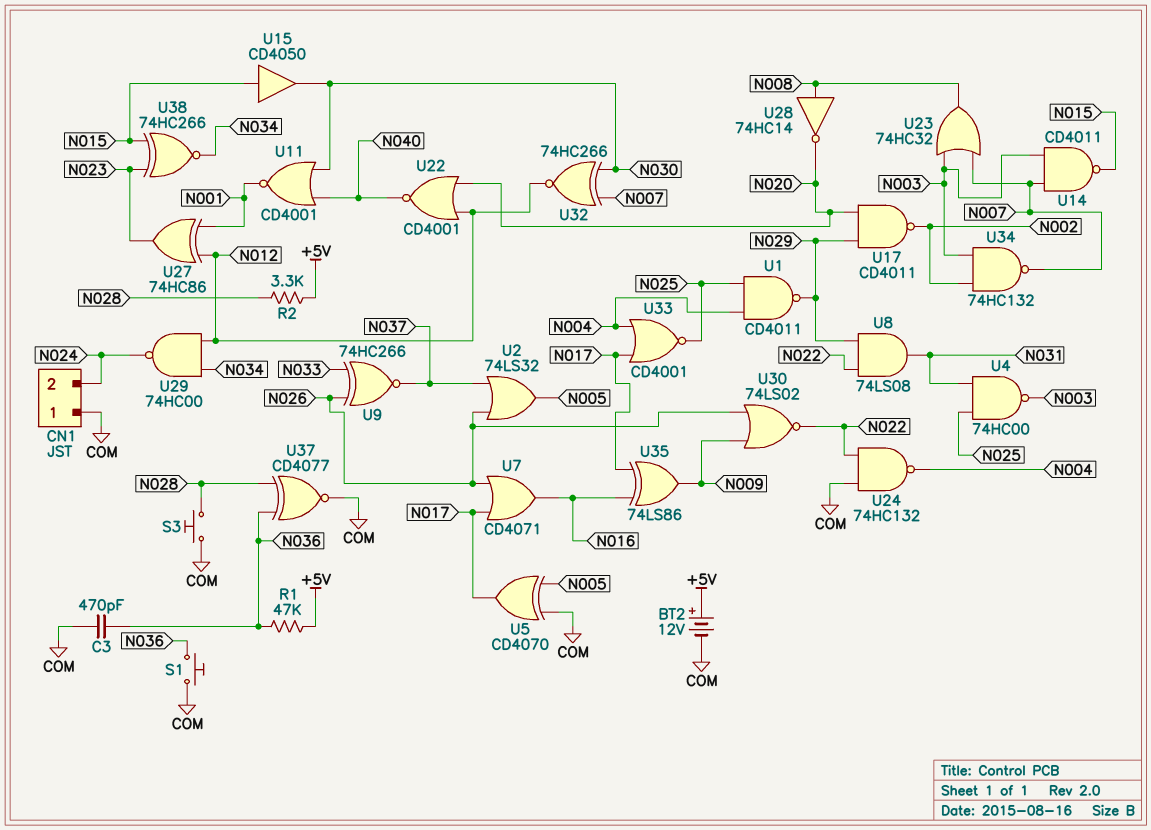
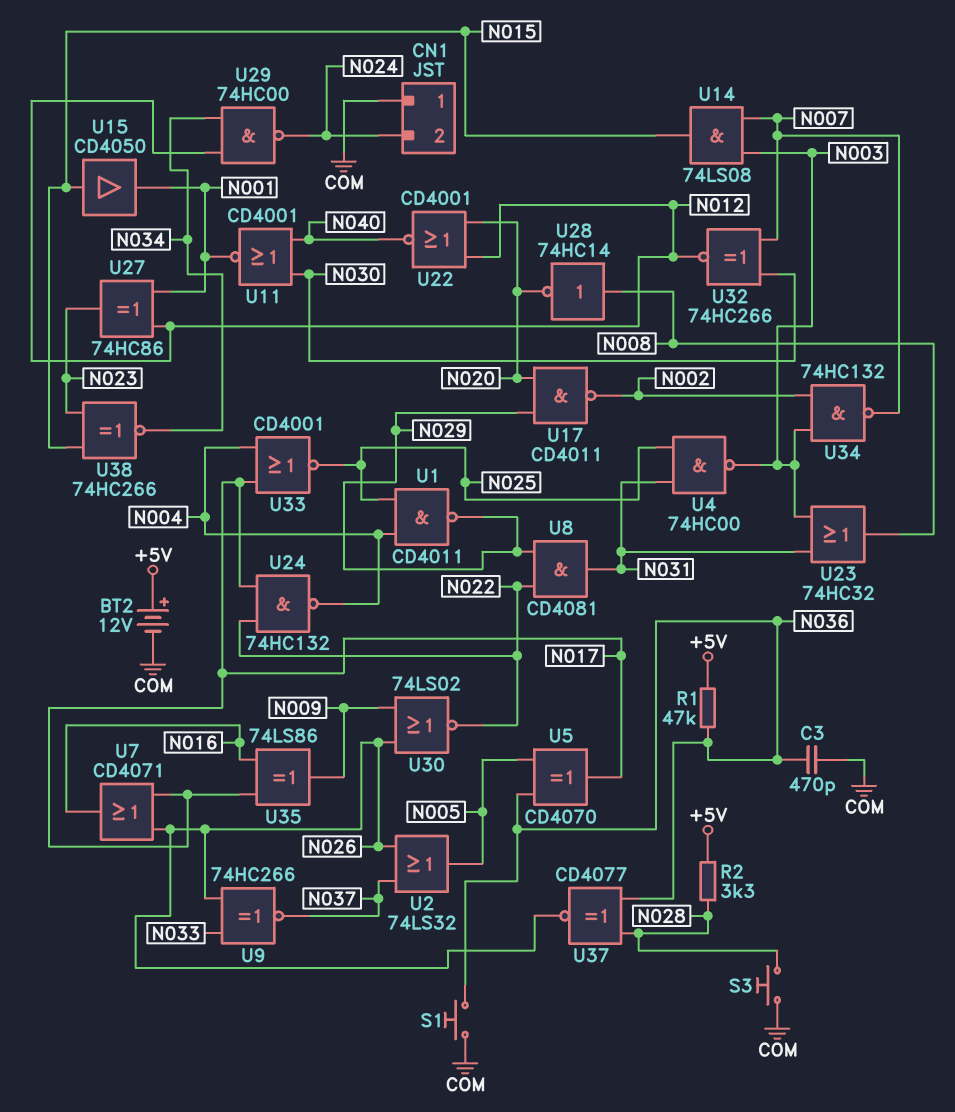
U5: XOR CD4070 (in COM, in N005, out N017) -> XOR CD4070 (in N005, in N036, out N017)
U8: AND 74LS08 (in N022, in N029, out N031) -> AND CD4081 (in N022, in N029, out N031)
U14: NAND CD4011 (in N003, in N007, out N015) -> AND 74LS08 (in N003, in N007, out N015)
U15: buffer CD4050 (in N015, out N030) -> buffer CD4050 (in N015, out N001)
U23: OR 74HC32 (in N003, in N007, out N008) -> OR 74HC32 (in N003, in N031, out N008)
U24: NAND 74HC132 (in COM, in N022, out N004) -> NAND 74HC132 (in N017, in N022, out N004)
U37: XNOR CD4077 (in N028, in N036, out COM) -> XNOR CD4077 (in N028, in N036, out N026)

